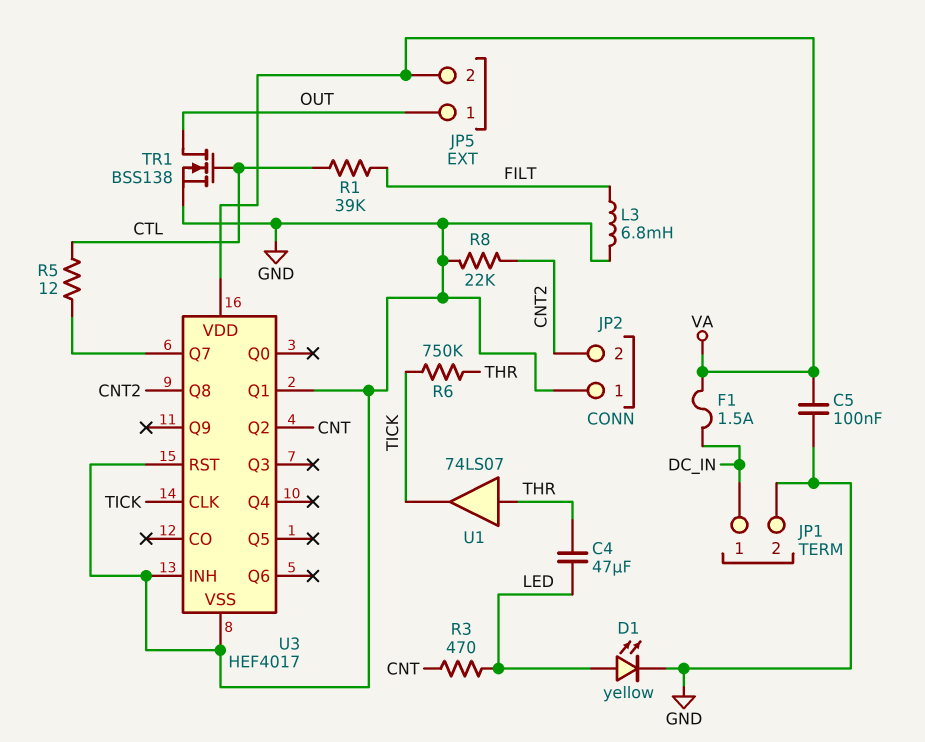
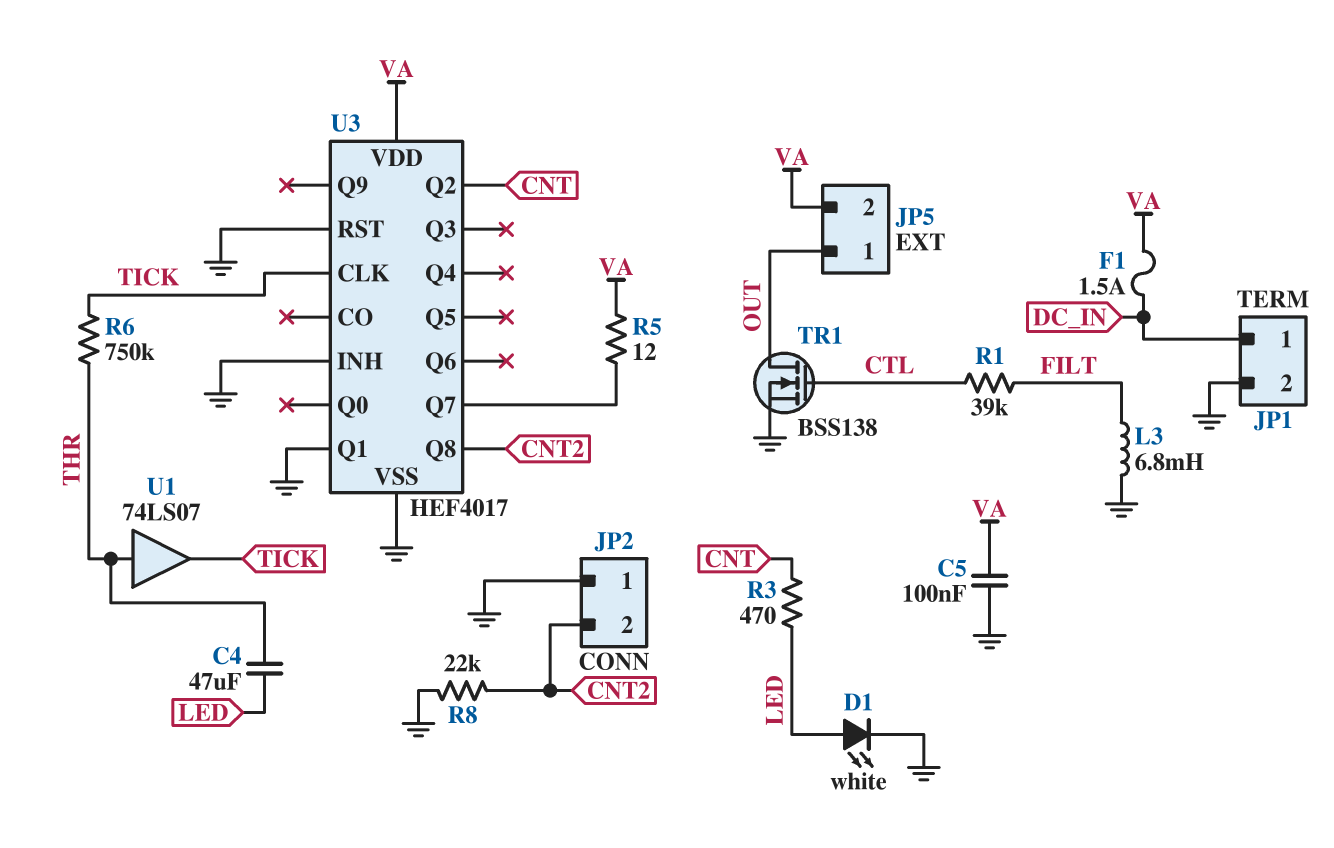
D1: LED yellow (A LED, K GND) -> LED white (A LED, K GND)
R5: 12 (CTL, U3/Q7) -> 12 (U3/Q7, VA)

